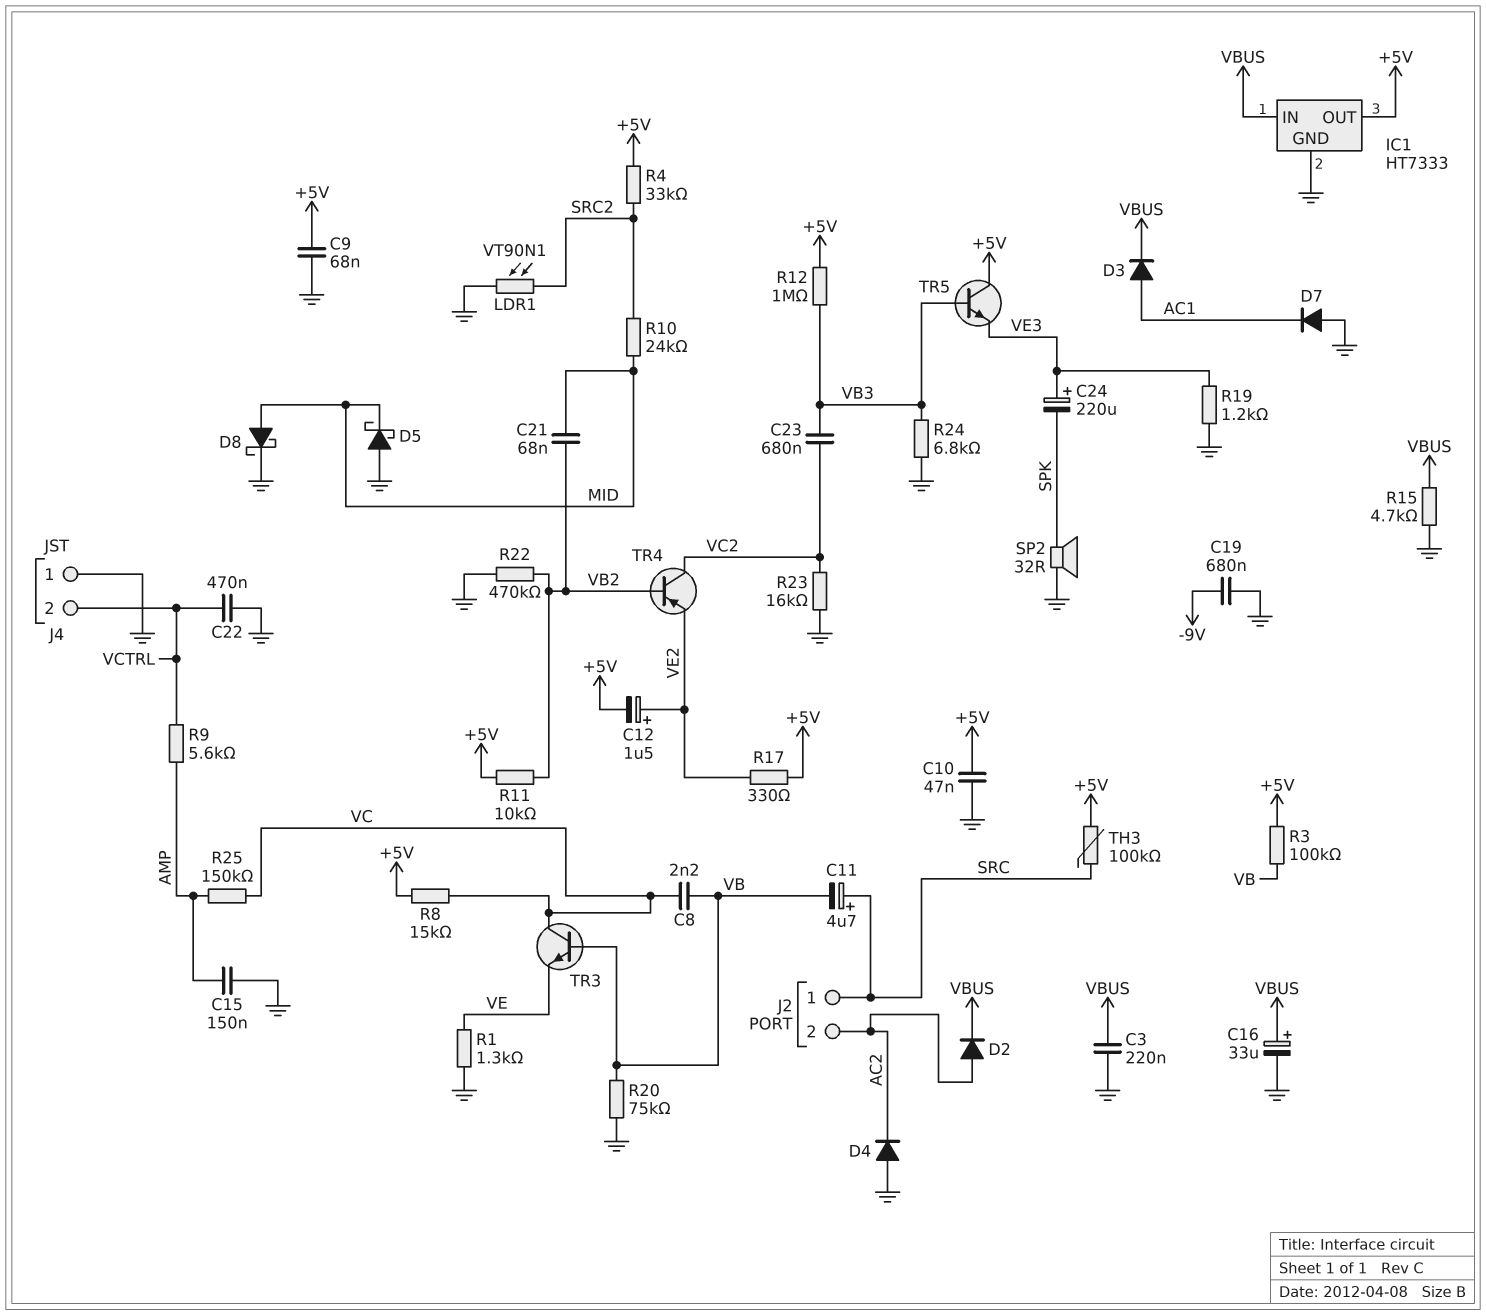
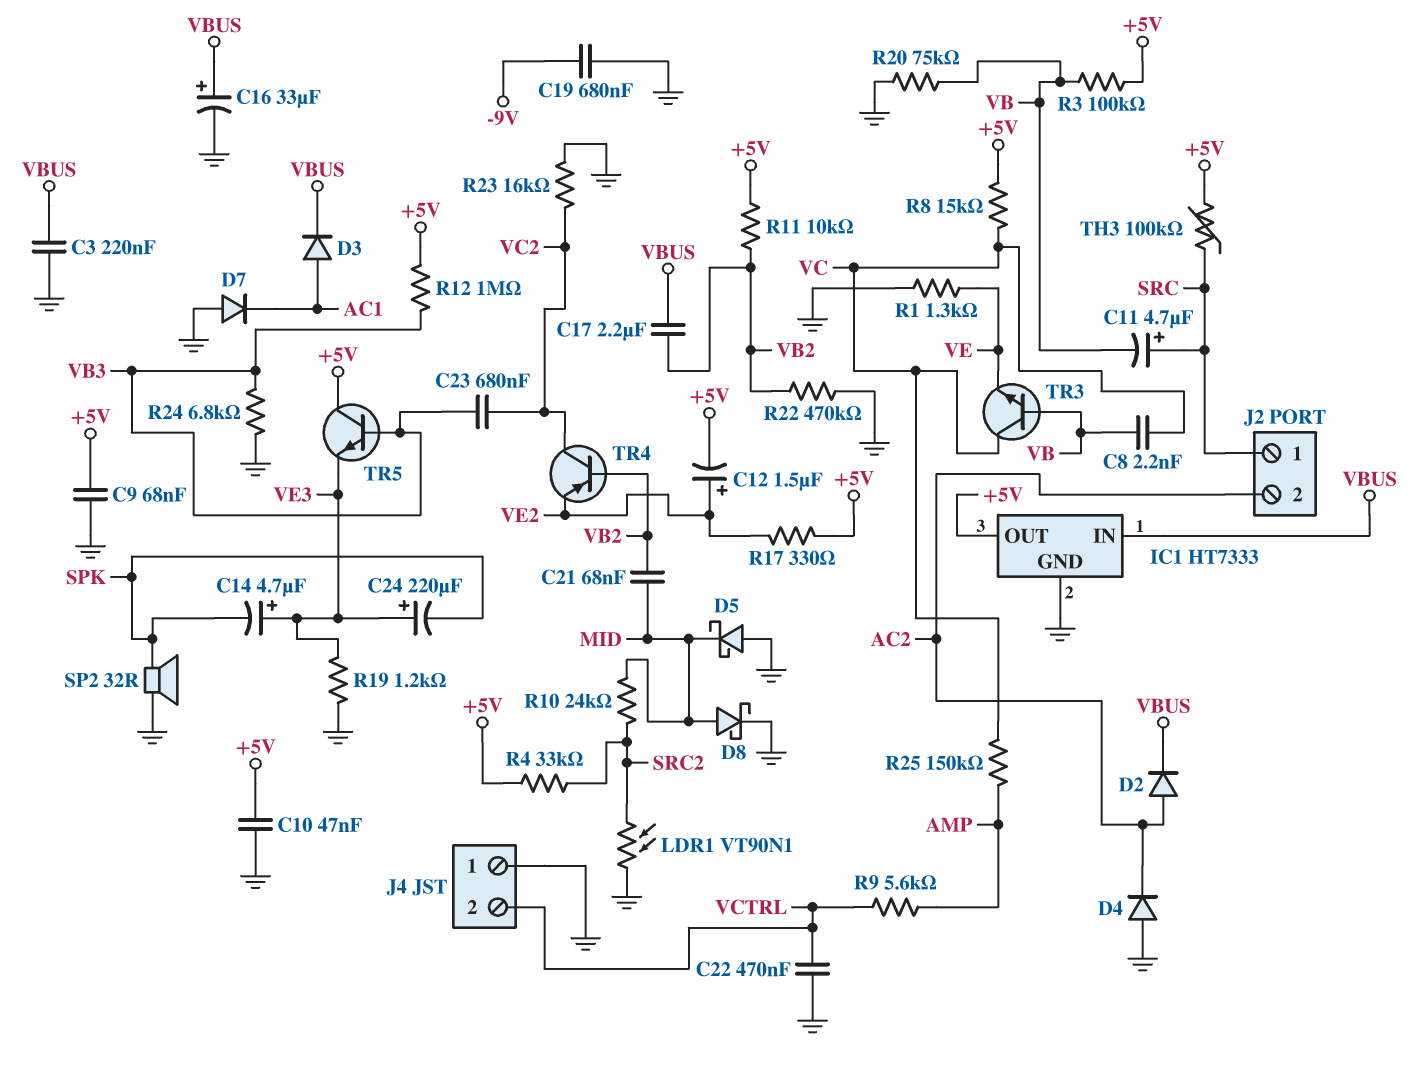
C14: none -> 4.7uF (plus VE3, minus SPK)
C15: 150nF (AMP, GND) -> none
C17: none -> 2.2uF (VB2, VBUS)
R15: 4.7k (GND, VBUS) -> none

